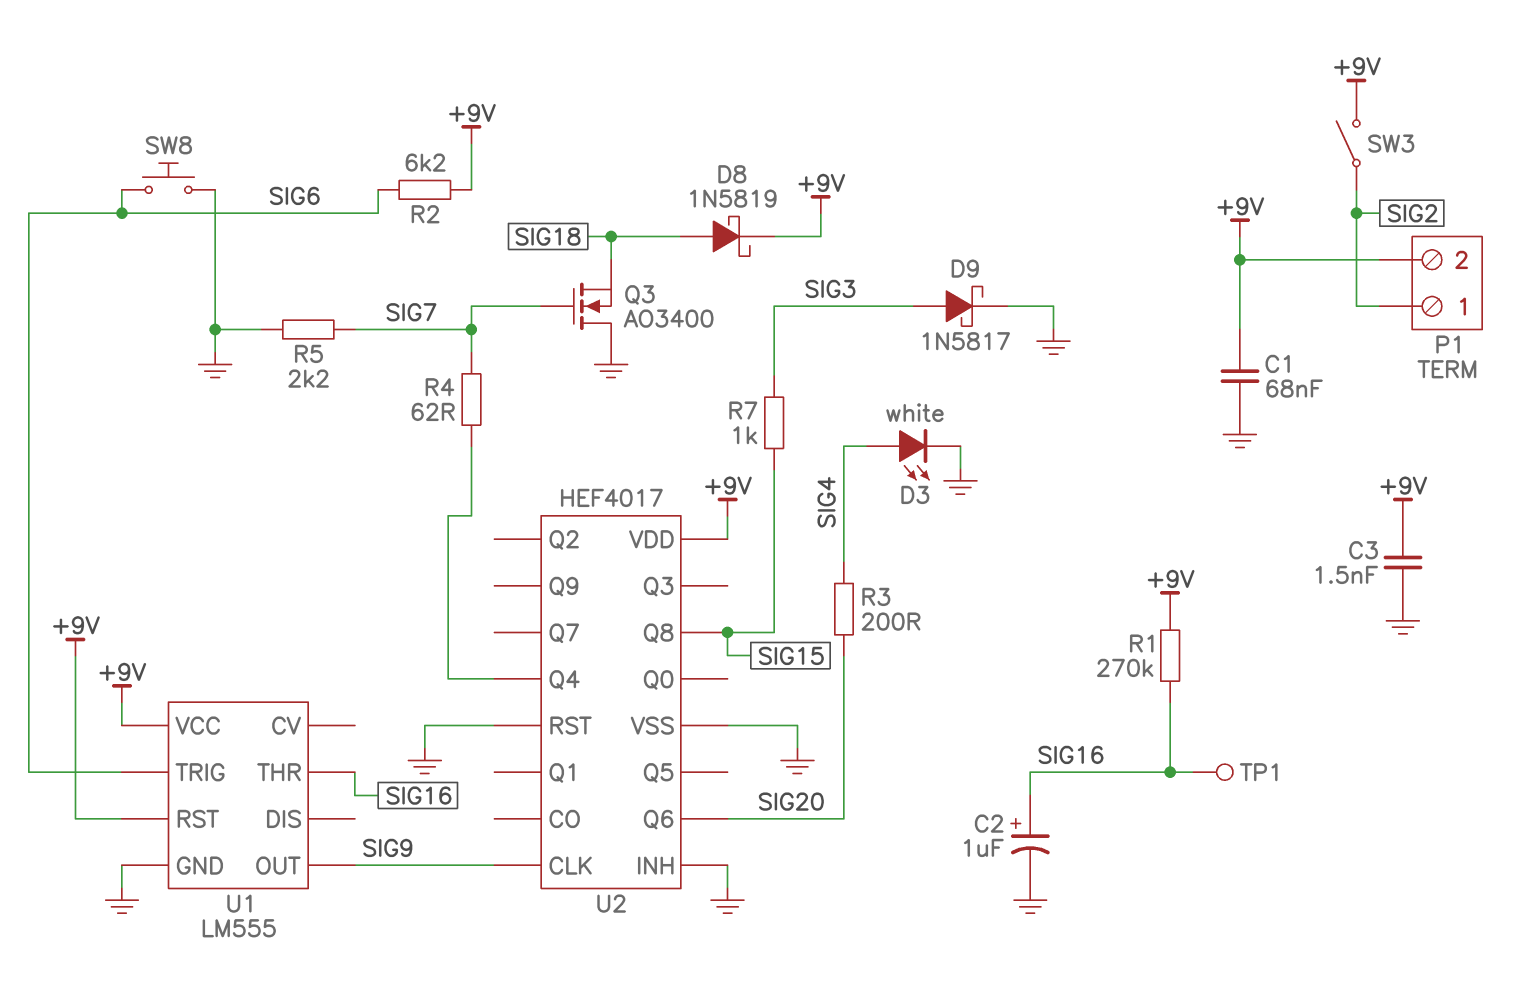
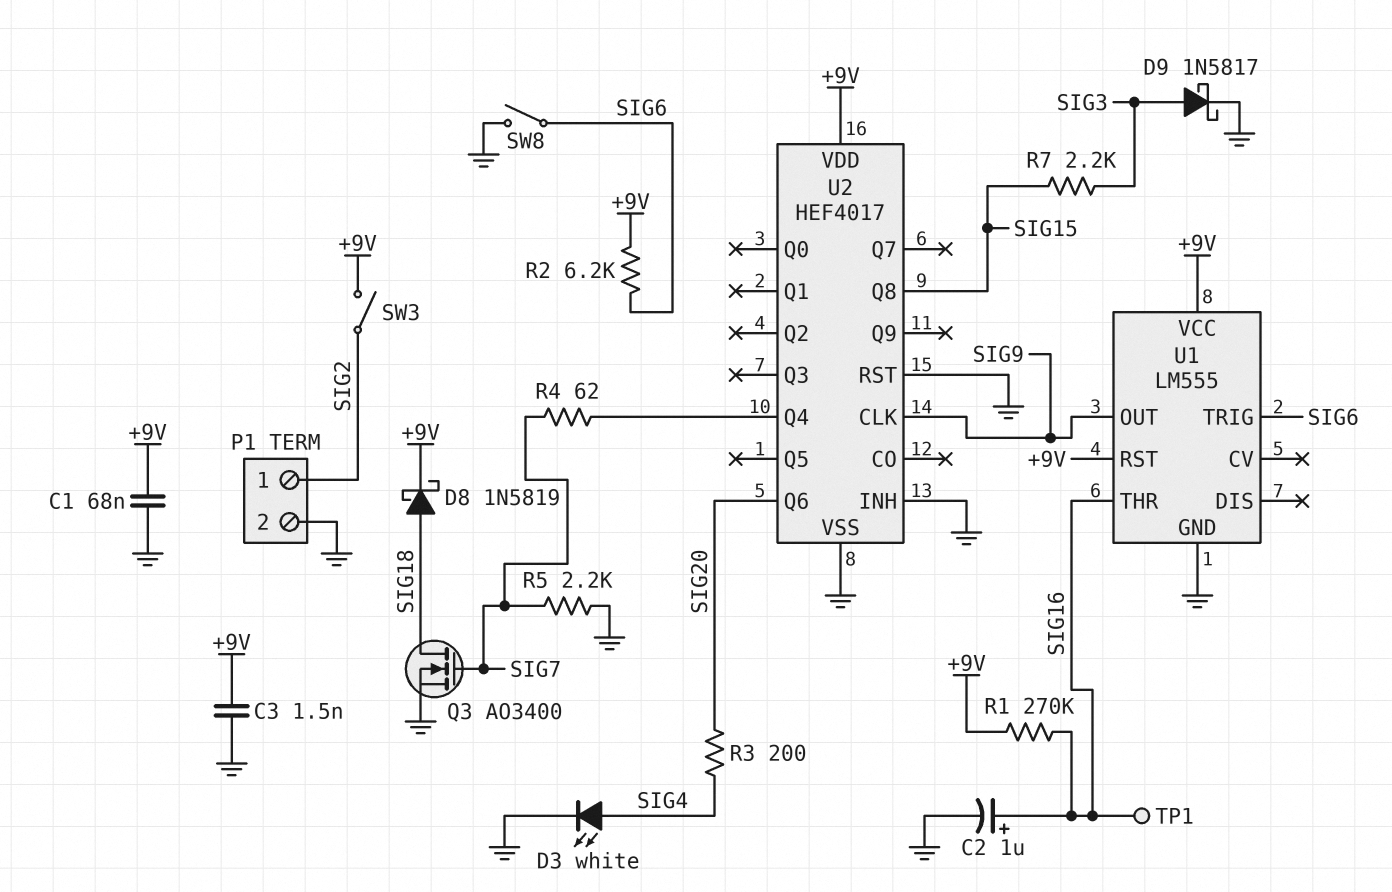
P1 pin 2: +9V -> GND
Q3: NMOS AO3400 (G SIG7, D GND, S SIG18) -> NMOS AO3400 (G SIG7, D SIG18, S GND)
R7: 1k (SIG3, SIG15) -> 2.2k (SIG3, SIG15)
SW8: button (GND, SIG6) -> switch (GND, SIG6)

